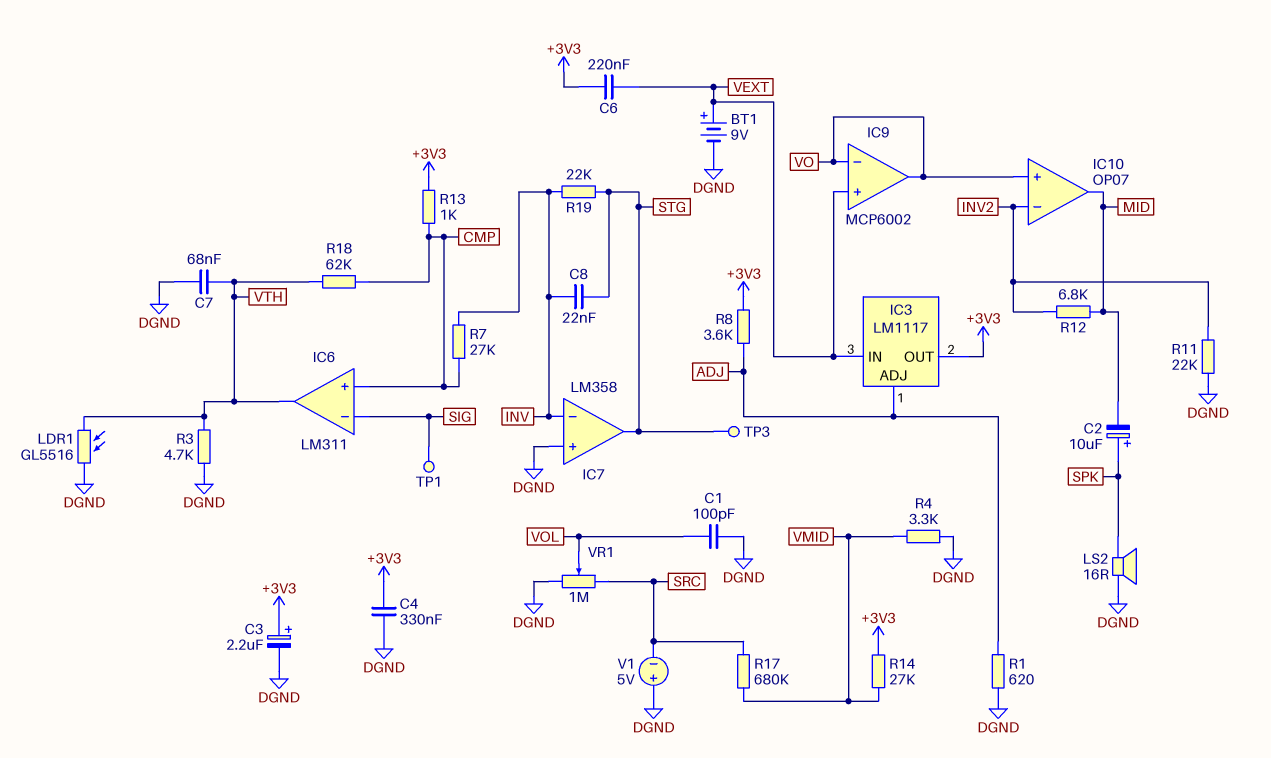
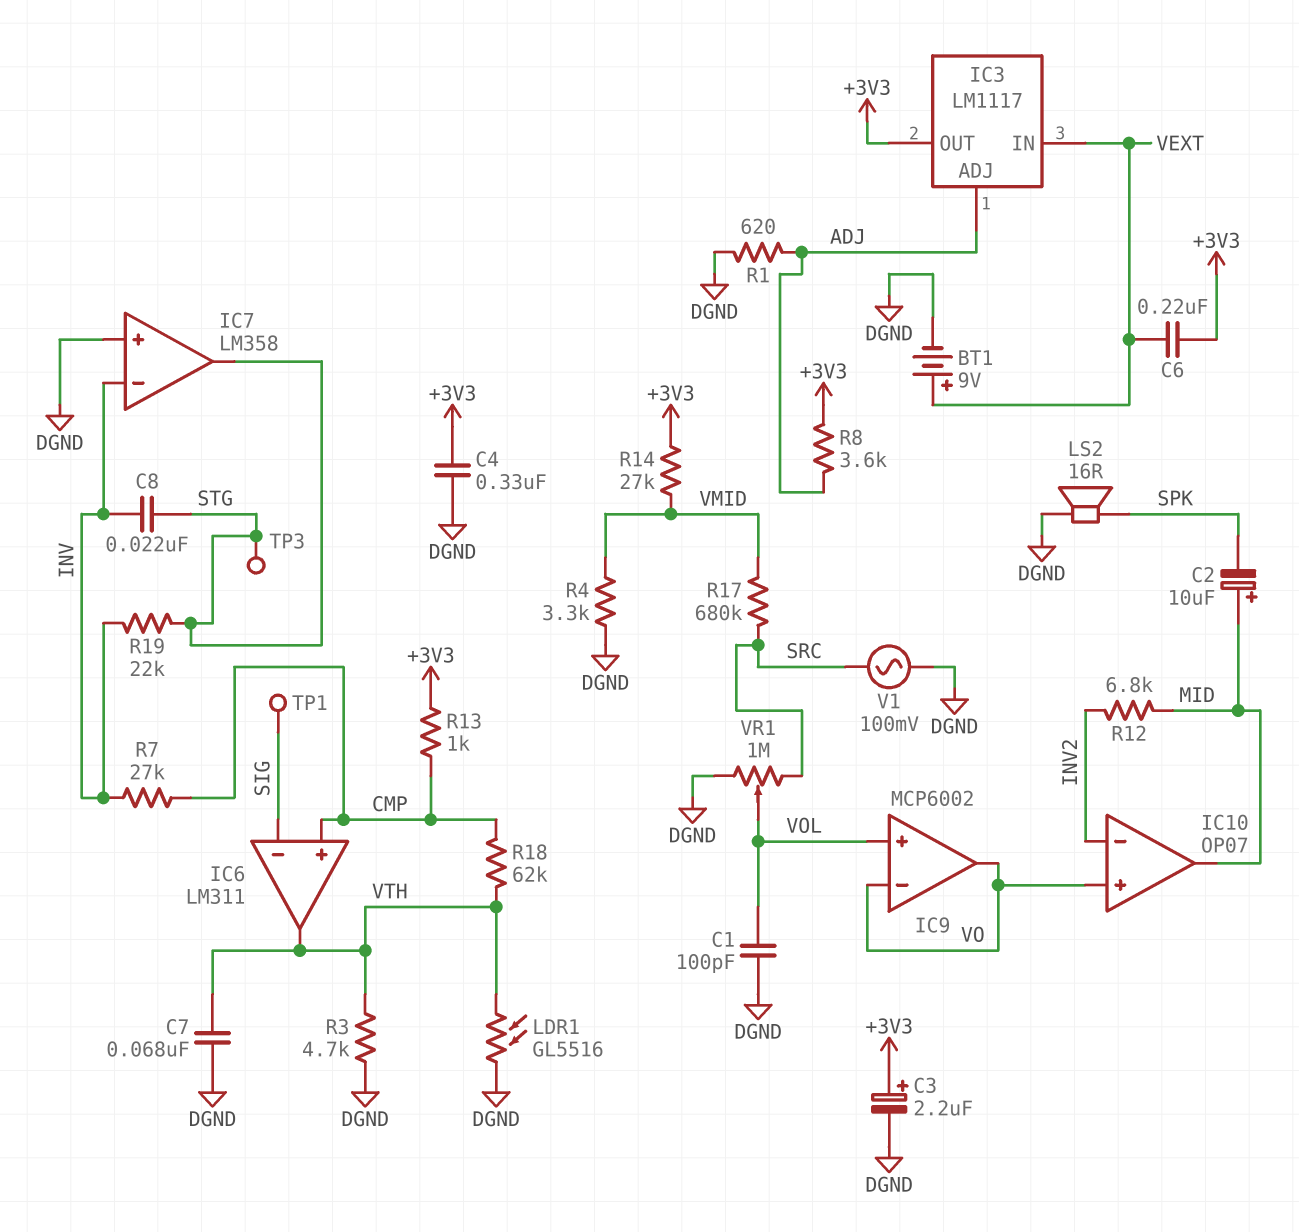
C2: 10uF (plus SPK, minus MID) -> 10uF (plus MID, minus SPK)
IC9 pin in+: VEXT -> VOL
R11: 22k (DGND, INV2) -> none
V1: 5V (plus DGND, minus SRC) -> AC 100mV (DGND, SRC)

